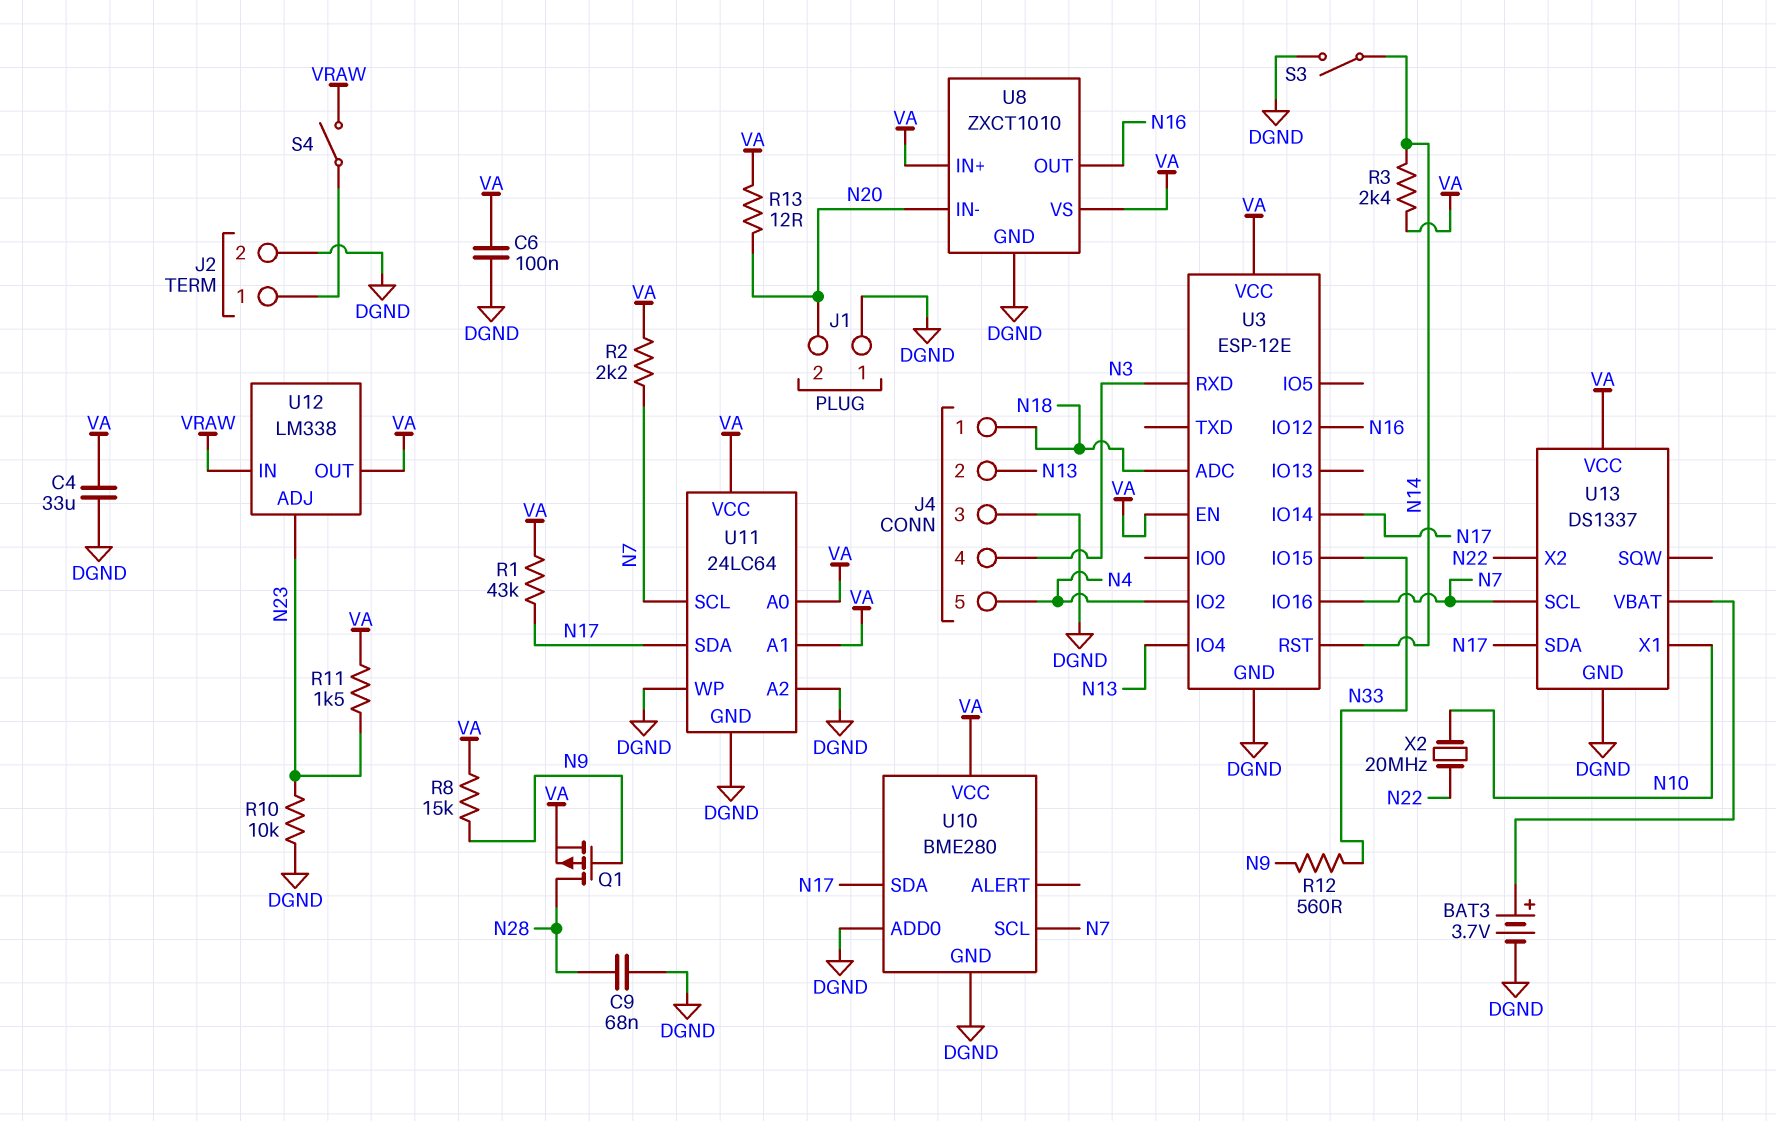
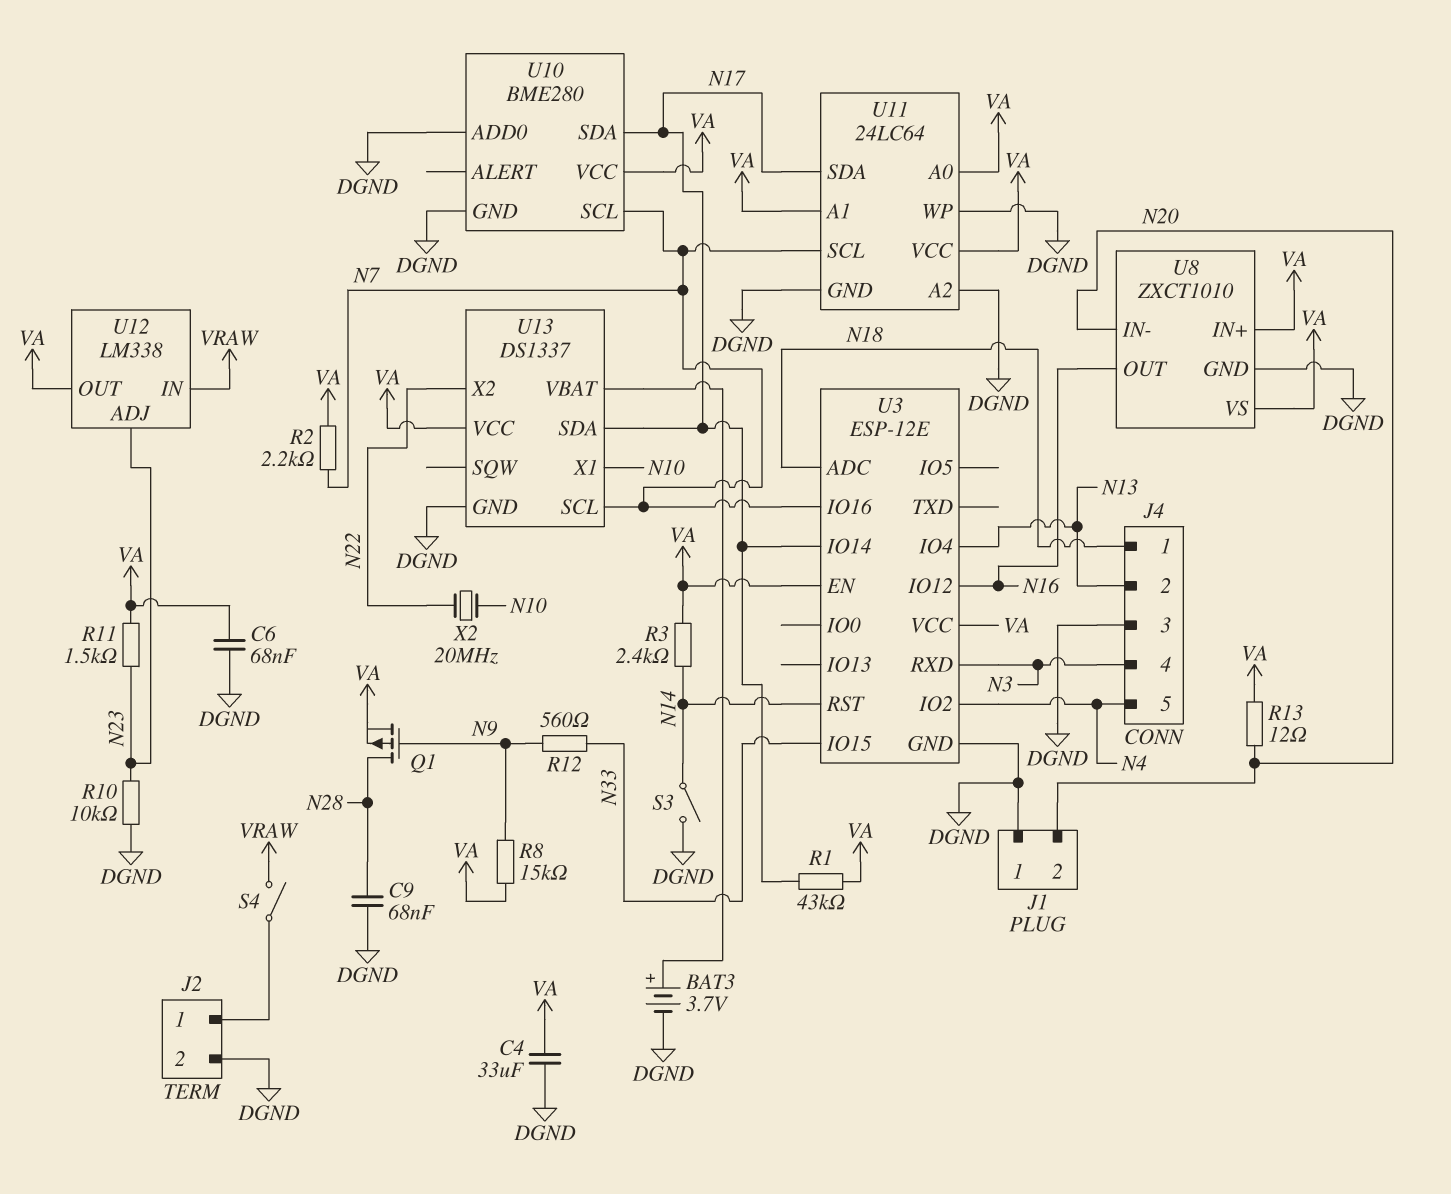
C6: 100nF (DGND, VA) -> 68nF (DGND, VA)

